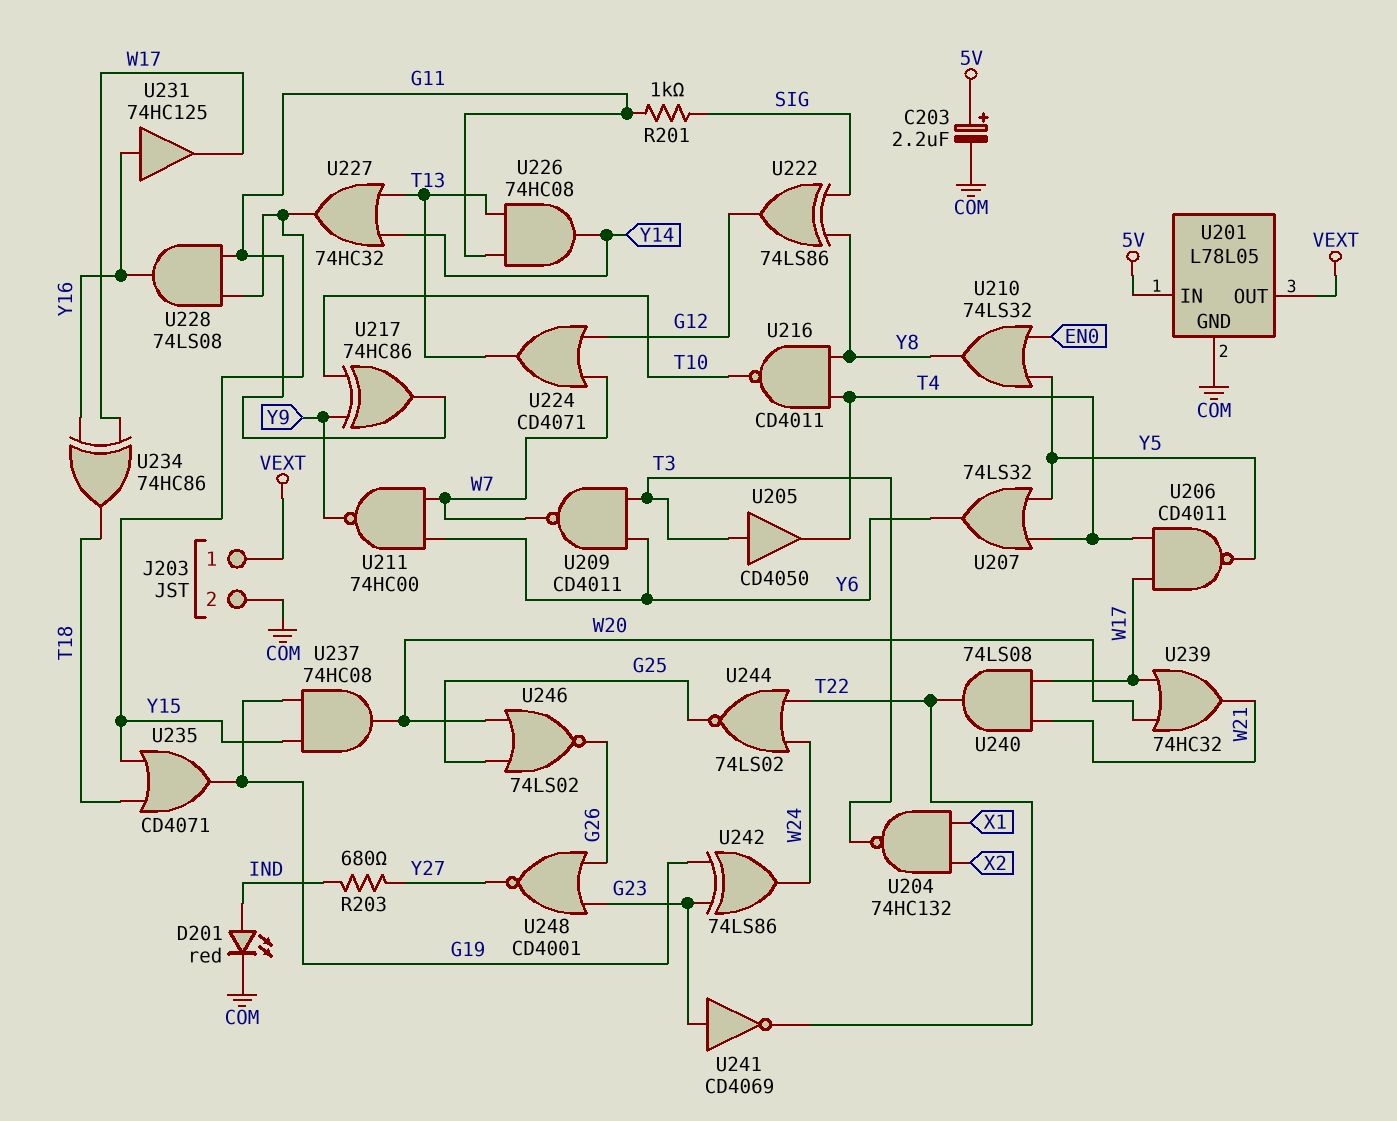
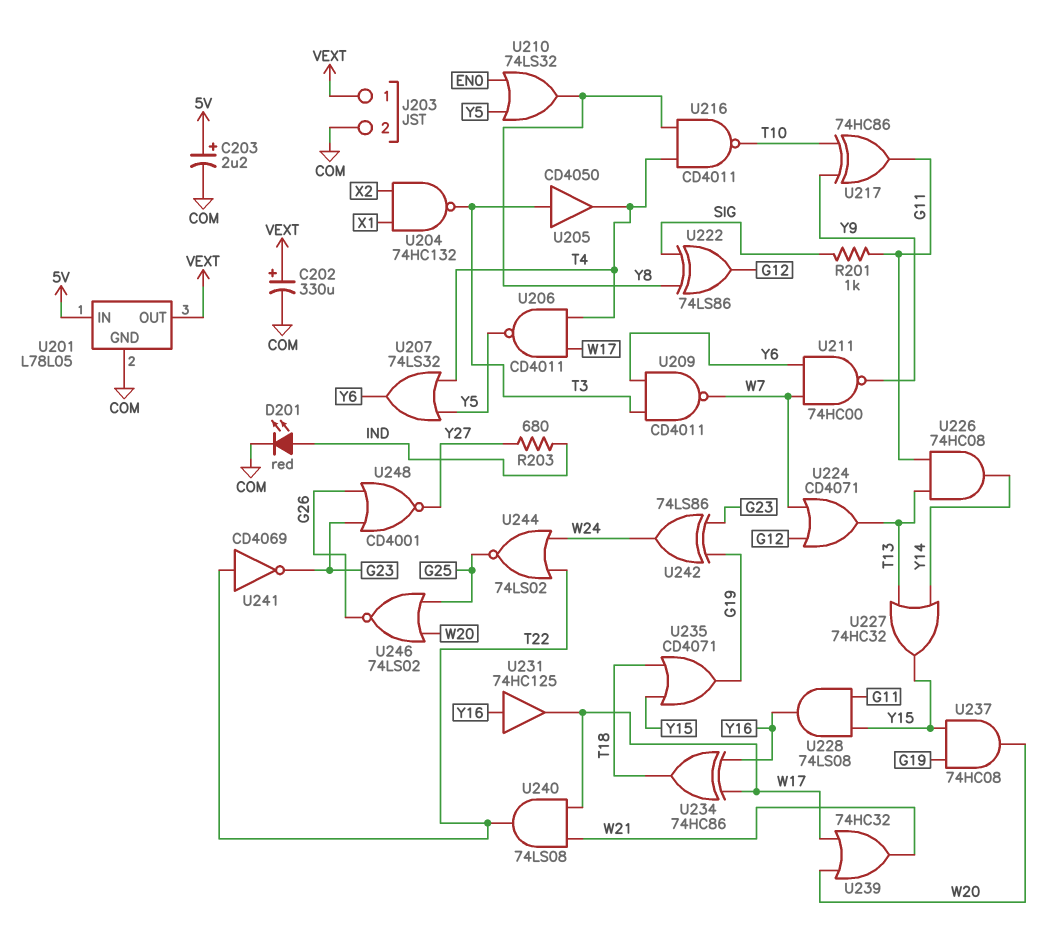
C202: none -> 330uF (plus VEXT, minus COM)
U241: NOT CD4069 (in G23, out T22) -> NOT CD4069 (in T22, out G23)

